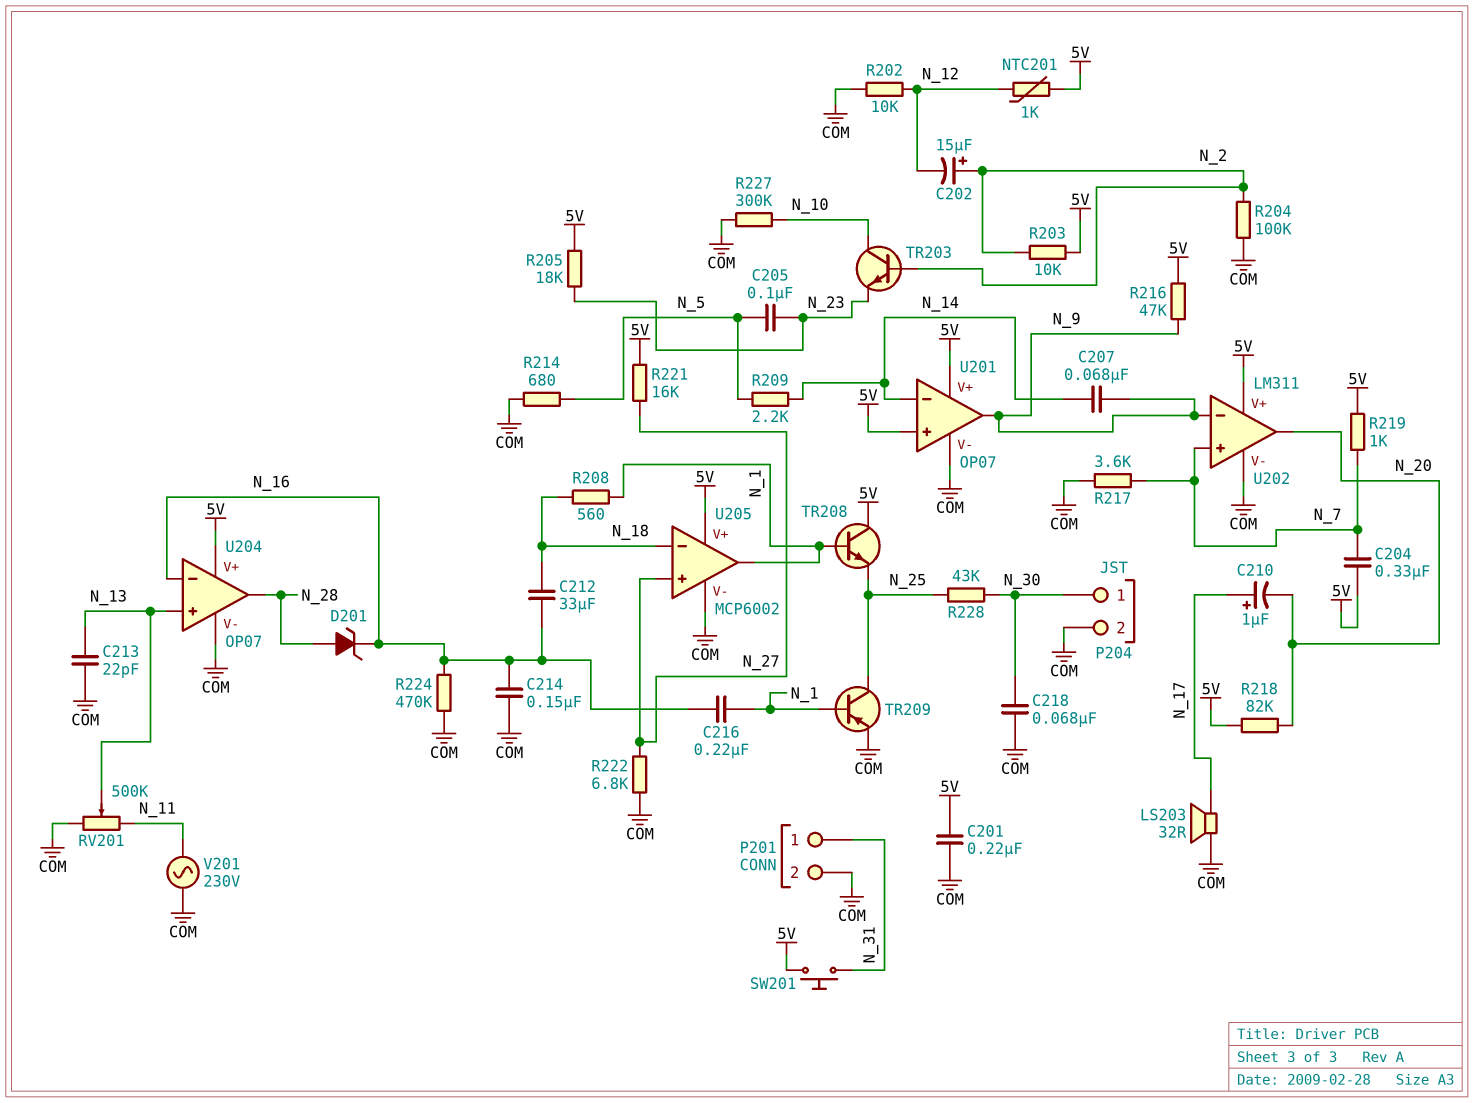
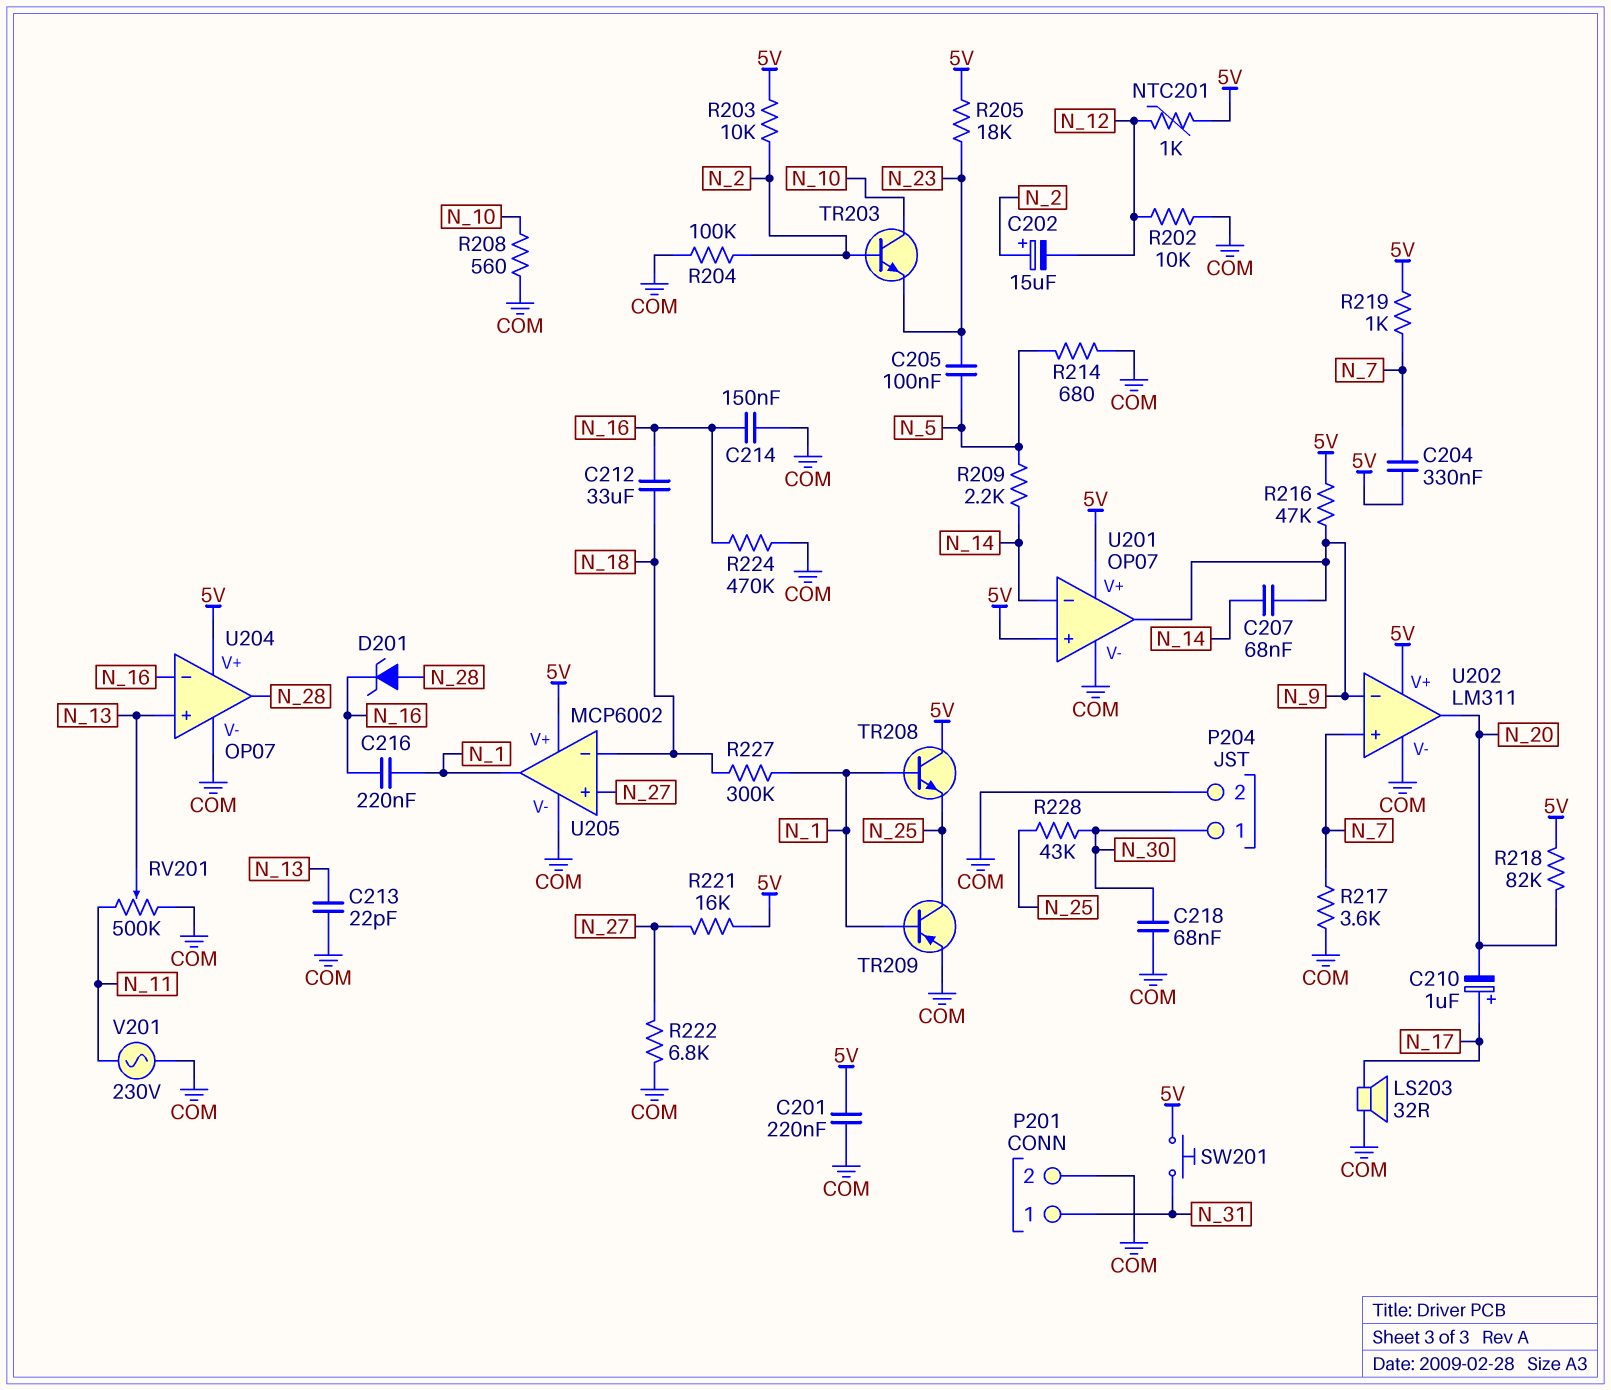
R208: 560 (N_1, N_18) -> 560 (COM, N_10)
R227: 300k (COM, N_10) -> 300k (N_1, N_18)

